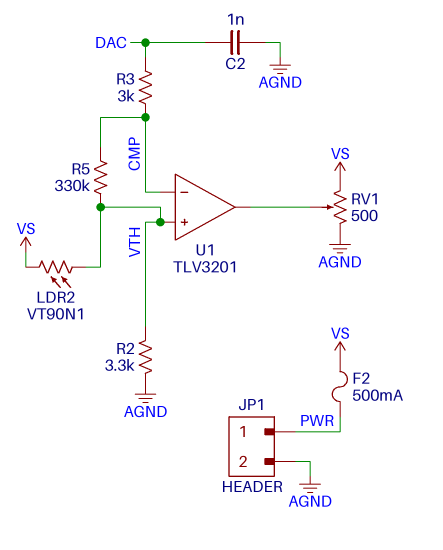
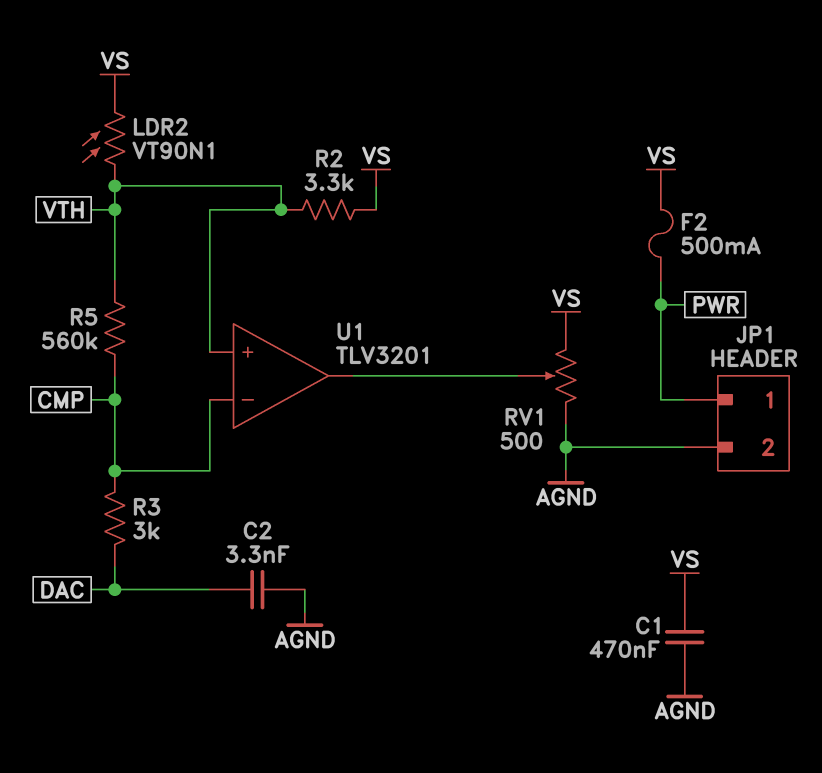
C1: none -> 470nF (AGND, VS)
C2: 1nF (AGND, DAC) -> 3.3nF (AGND, DAC)
R2: 3.3k (AGND, VTH) -> 3.3k (VS, VTH)
R5: 330k (CMP, VTH) -> 560k (CMP, VTH)

